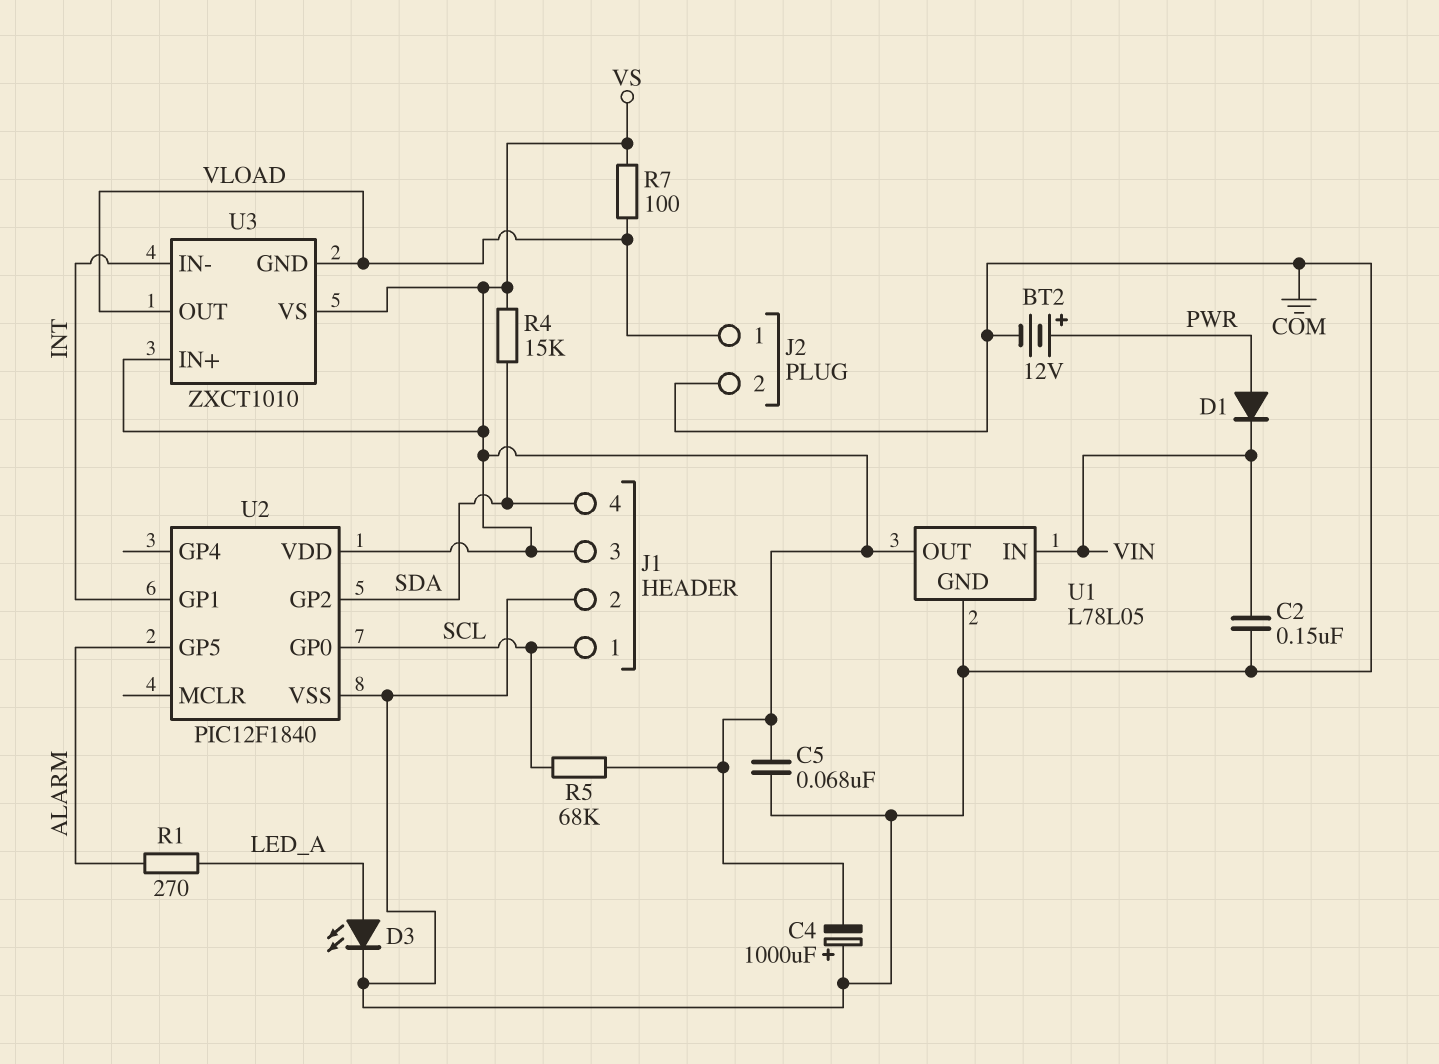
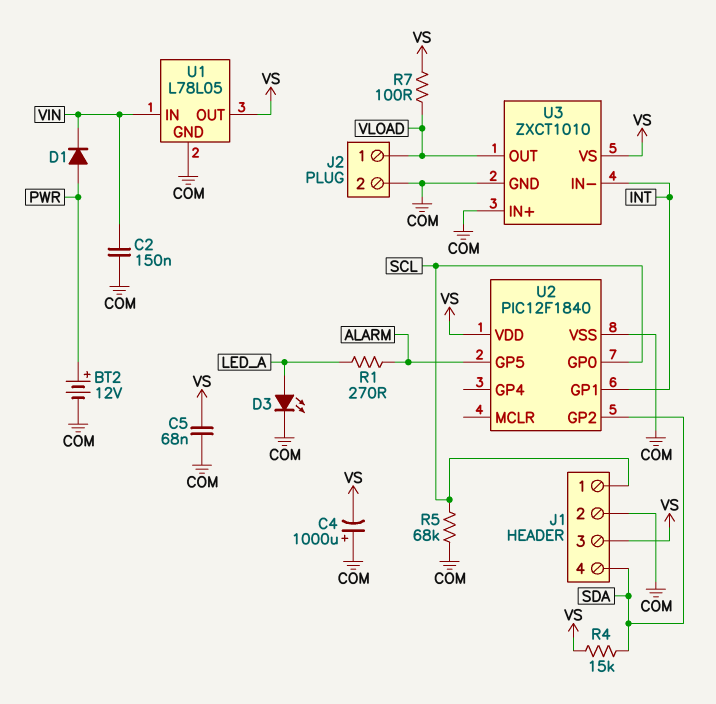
R5: 68k (SCL, VS) -> 68k (COM, SCL)
U3 pin GND: VLOAD -> COM
U3 pin IN+: VS -> COM

